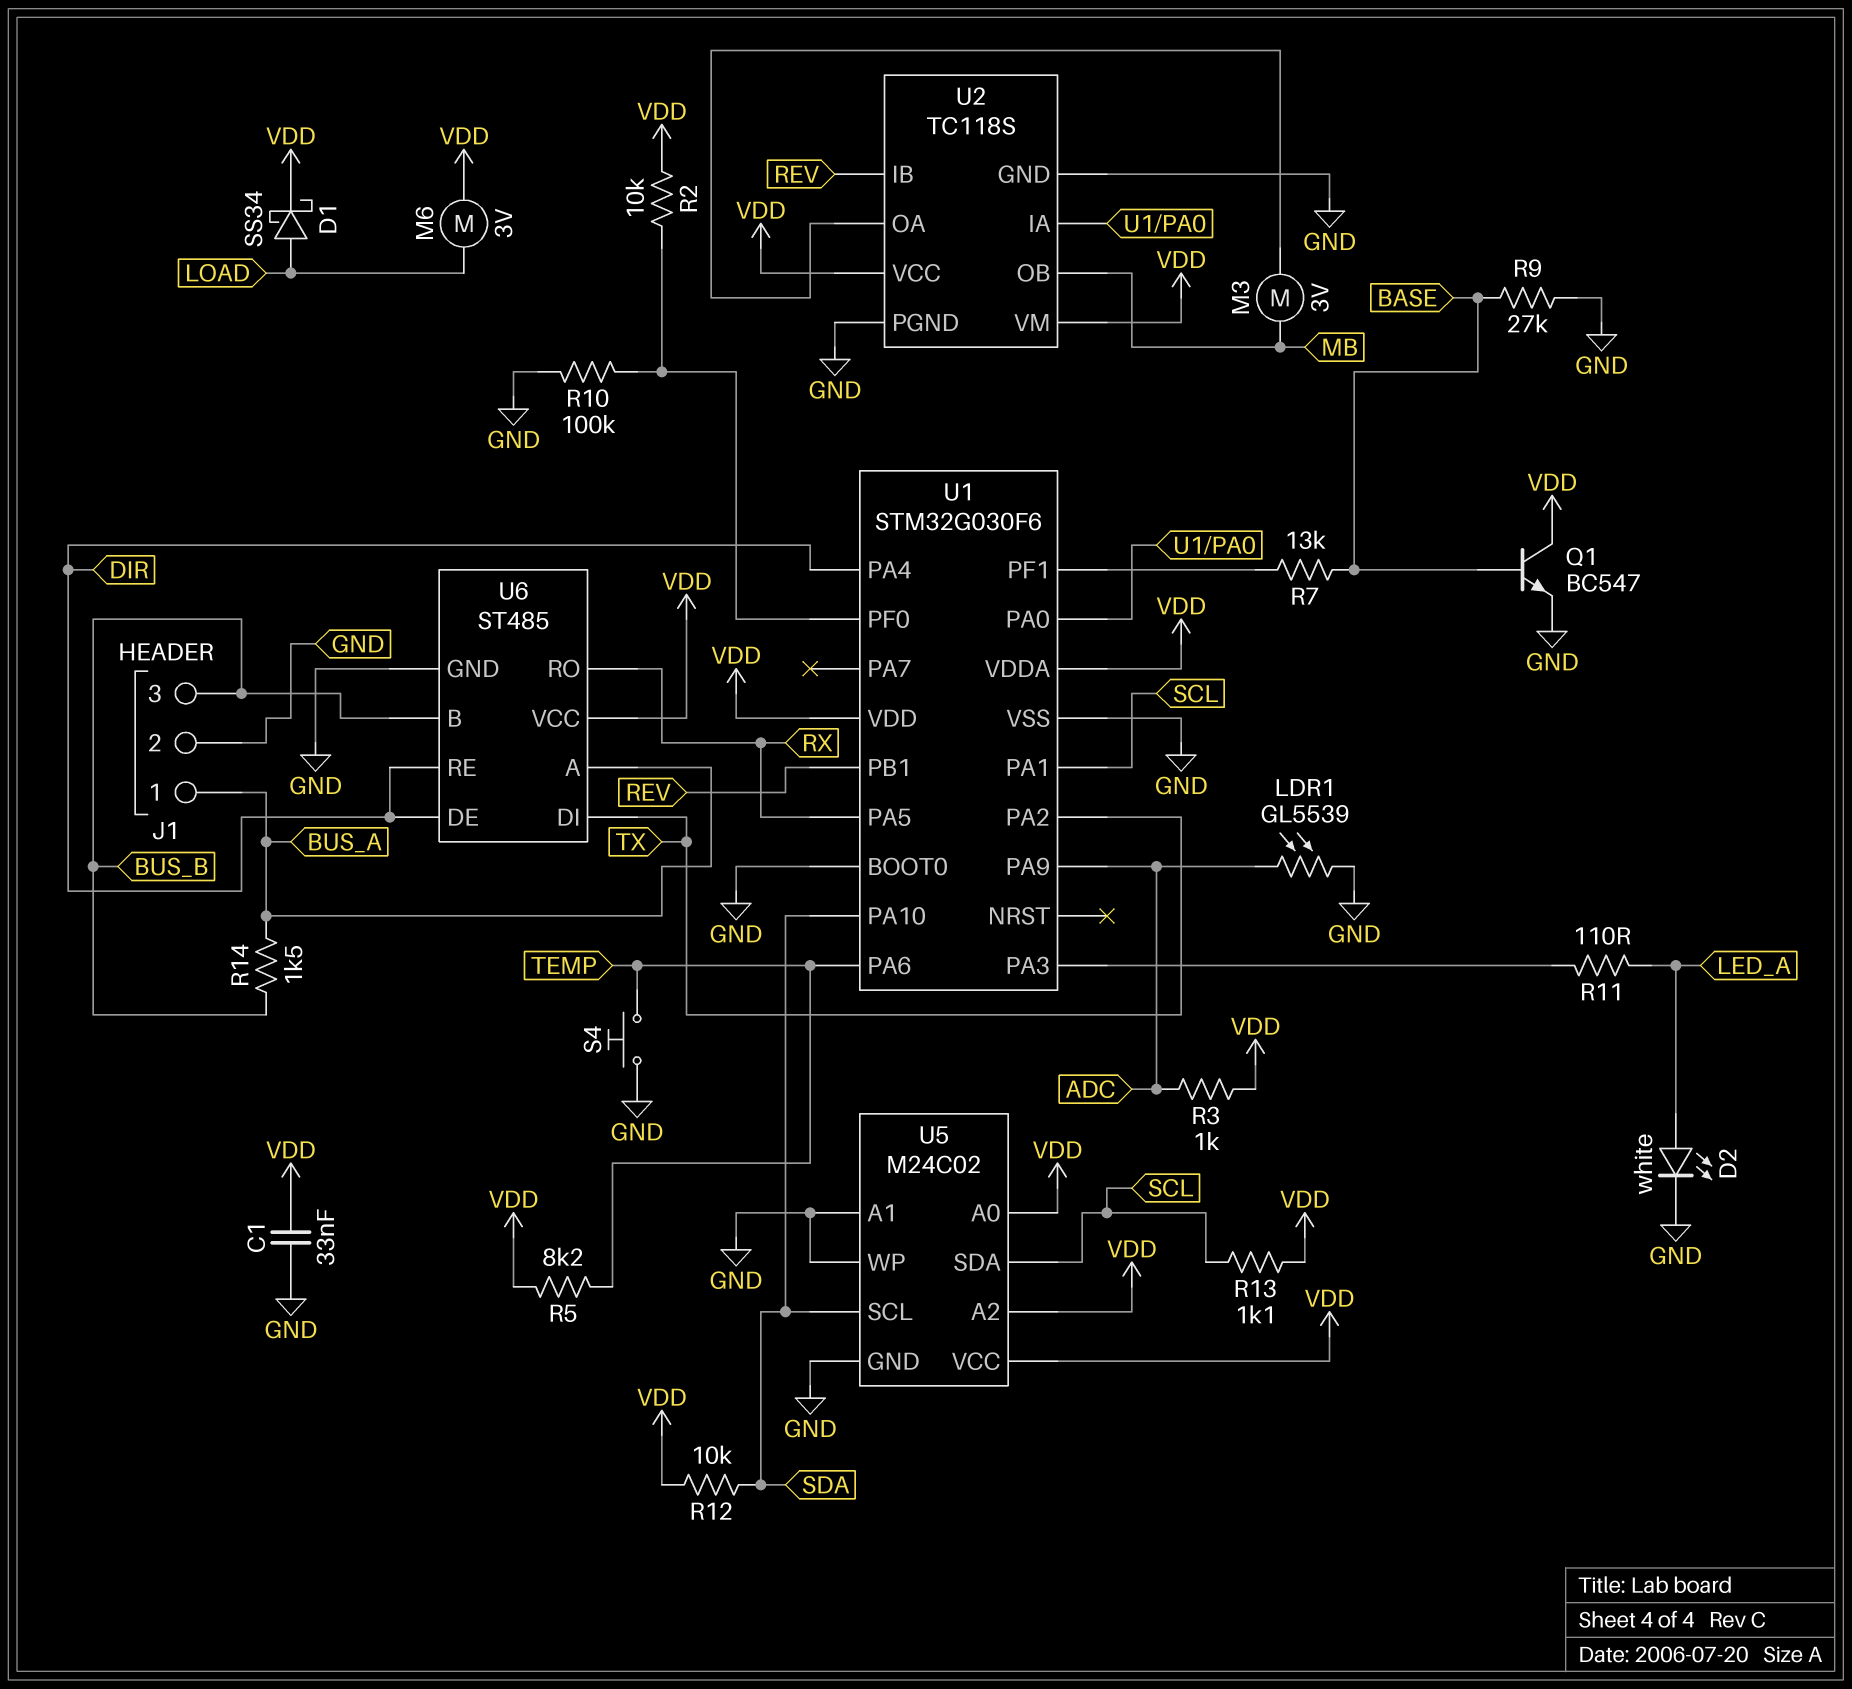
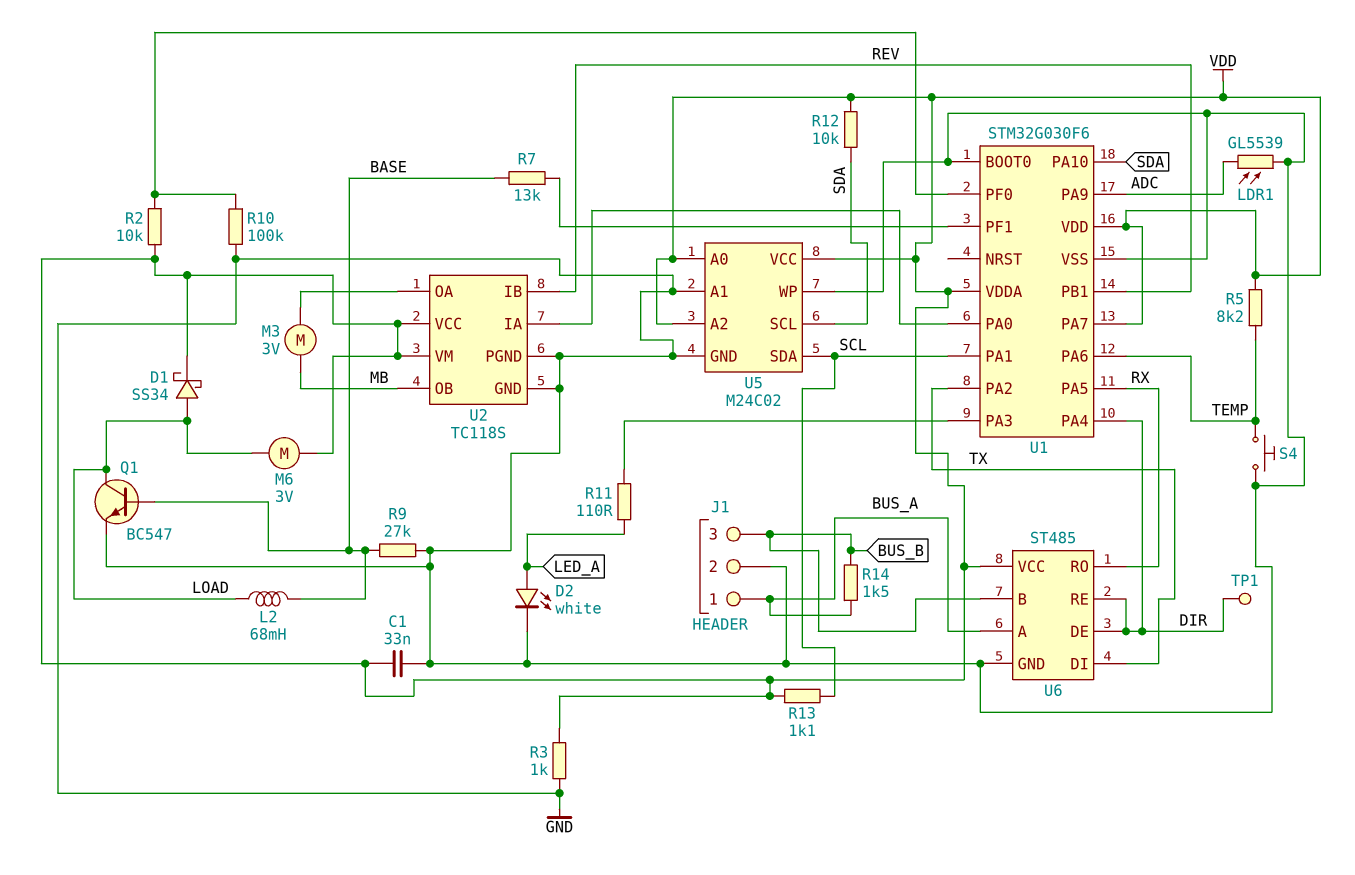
L2: none -> 68mH (BASE, LOAD)
Q1: NPN BC547 (B BASE, C VDD, E GND) -> NPN BC547 (B BASE, C LOAD, E GND)
R3: 1k (ADC, VDD) -> 1k (GND, VDD)
TP1: none -> test point (DIR)
U1 pin PA7: none -> VDD

